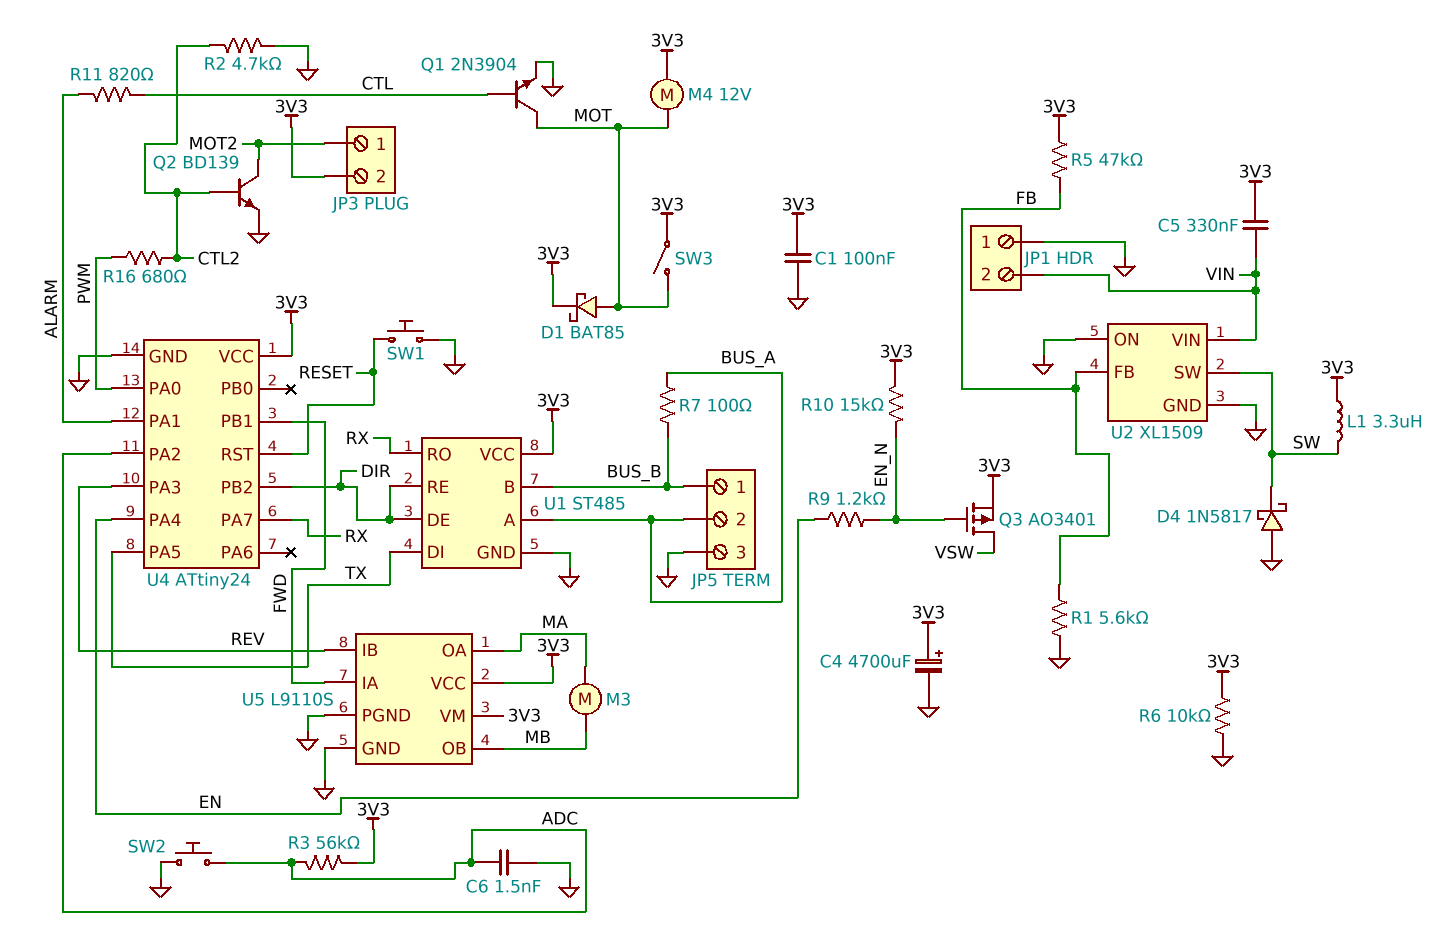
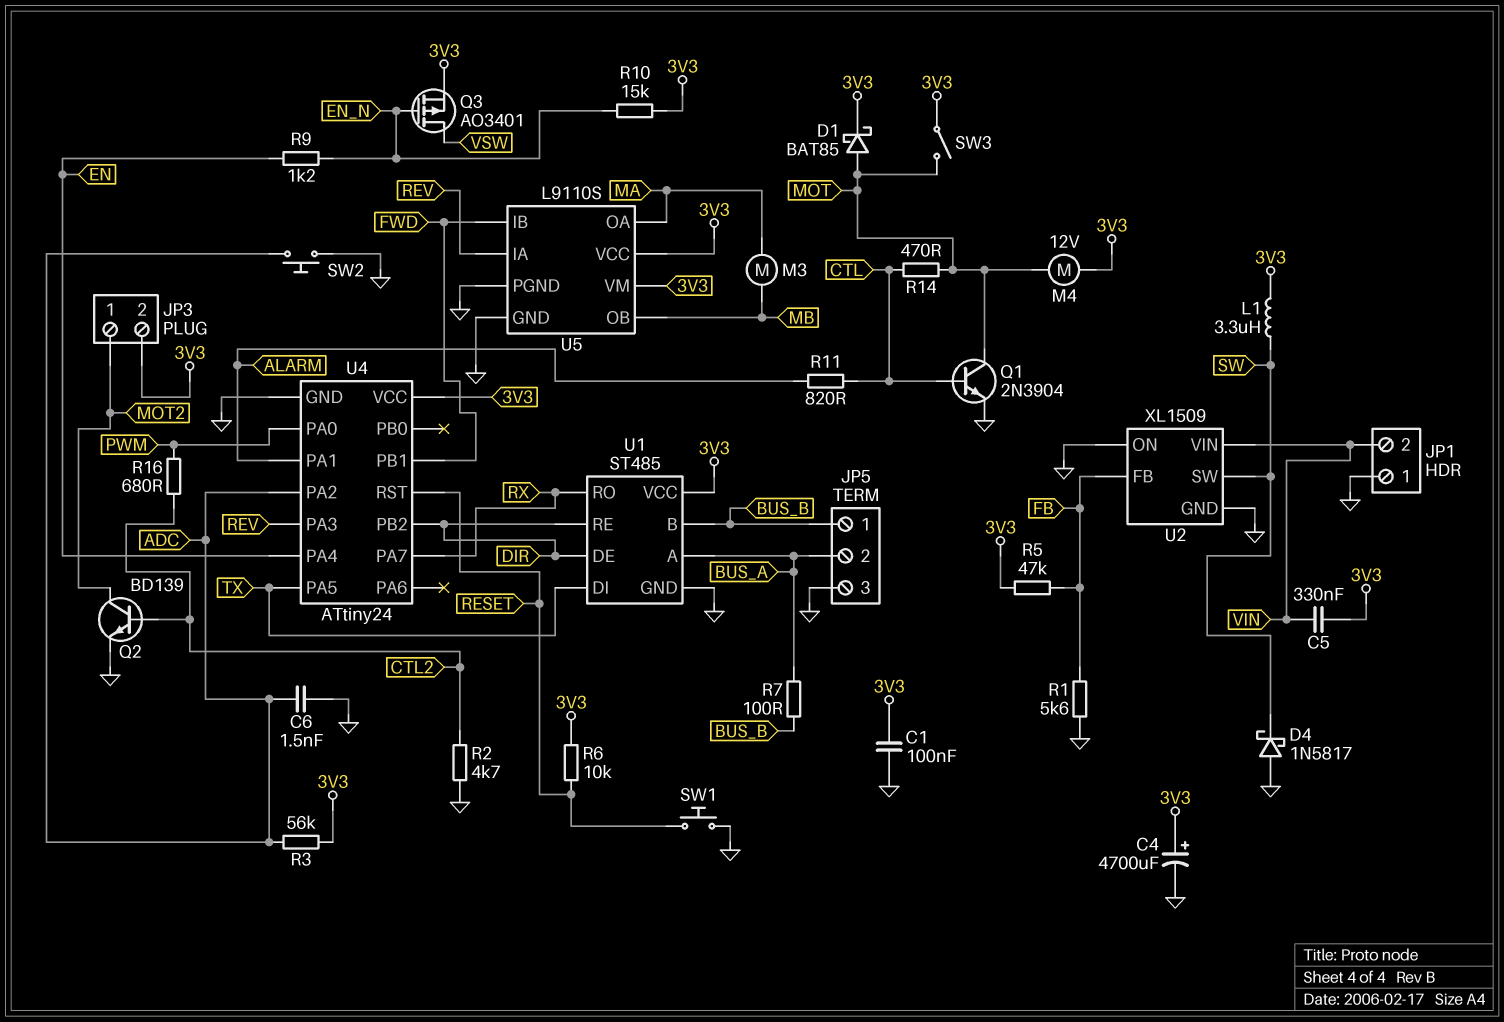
R6: 10k (3V3, GND) -> 10k (3V3, RESET)
R14: none -> 470 (CTL, MOT)
U5 pin IA: FWD -> REV
U5 pin IB: REV -> FWD

